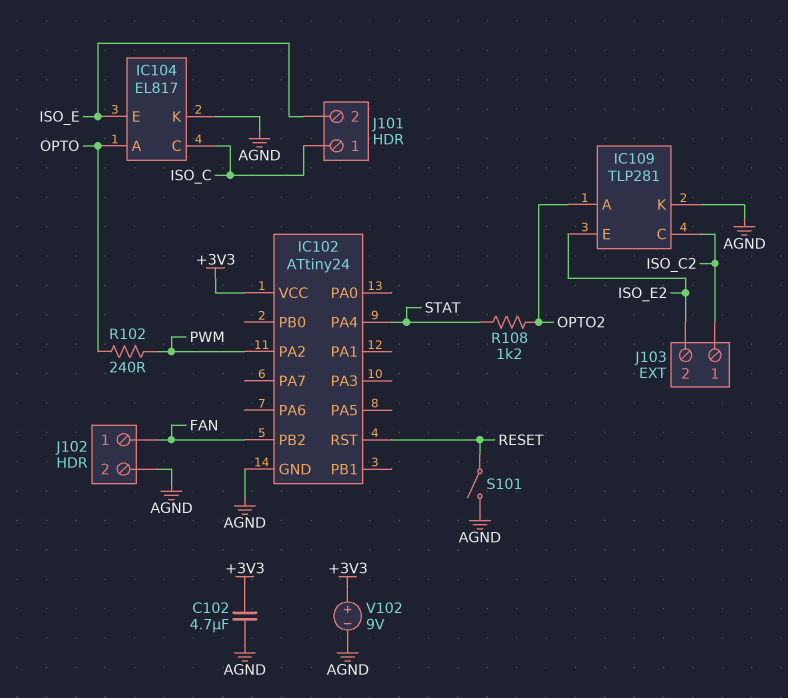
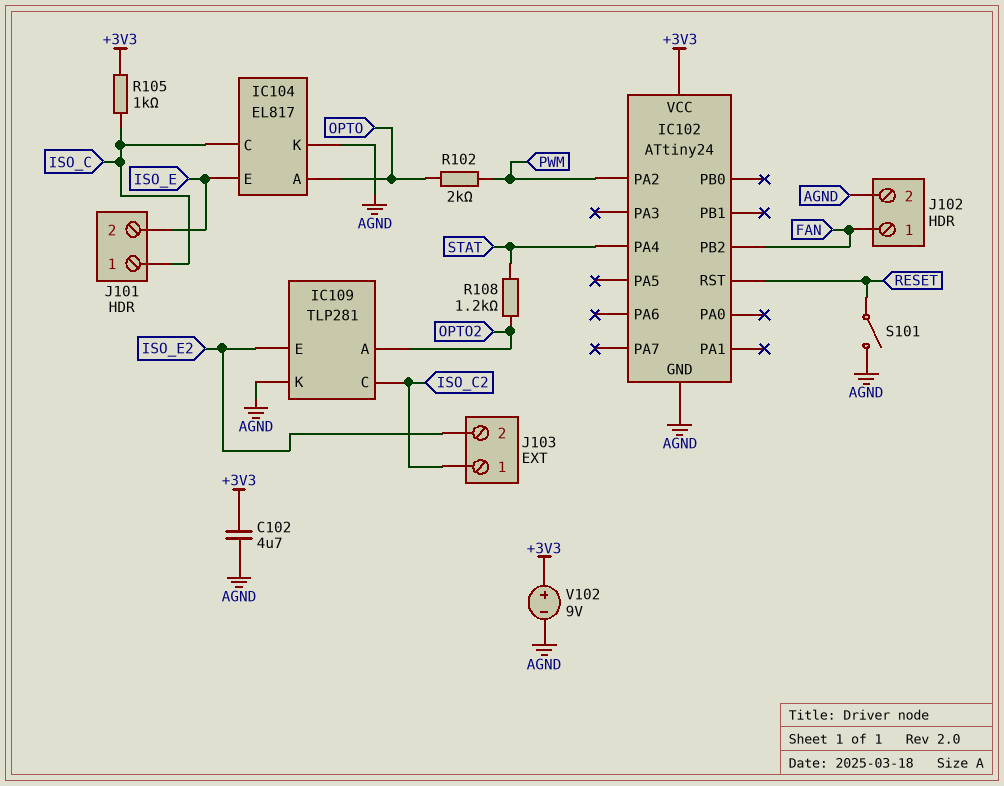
R102: 240 (OPTO, PWM) -> 2k (OPTO, PWM)
R105: none -> 1k (+3V3, ISO_C)

